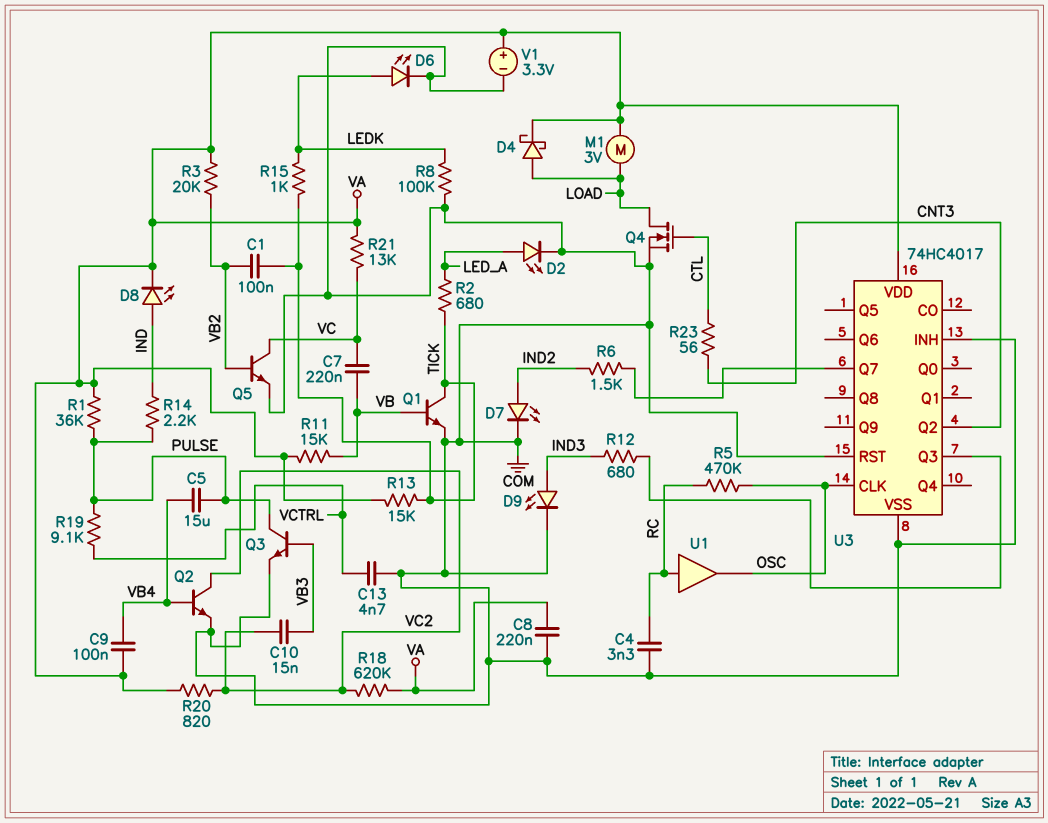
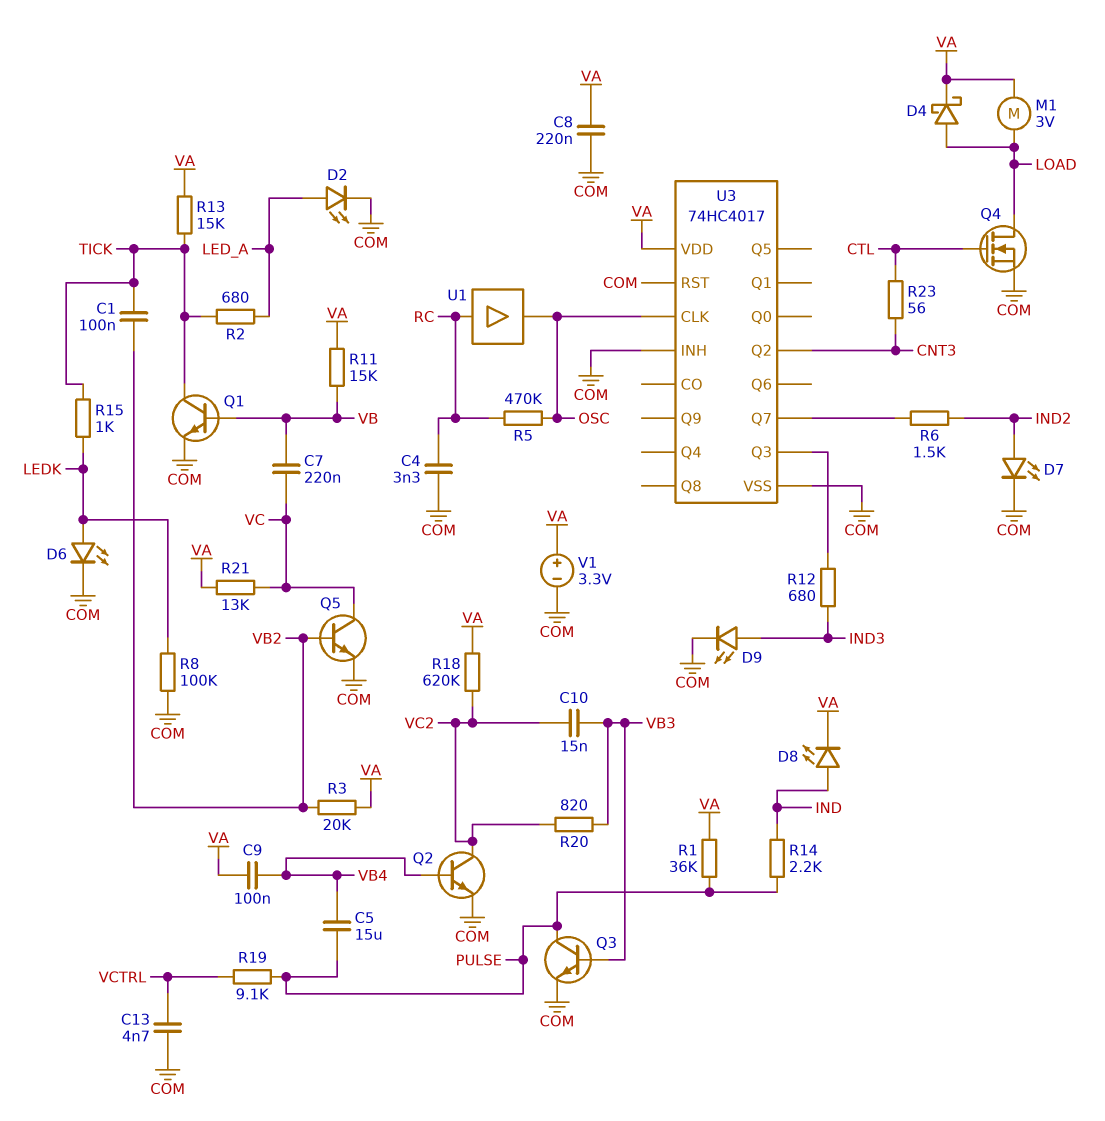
R20: 820 (VA, VC2) -> 820 (VB3, VC2)

